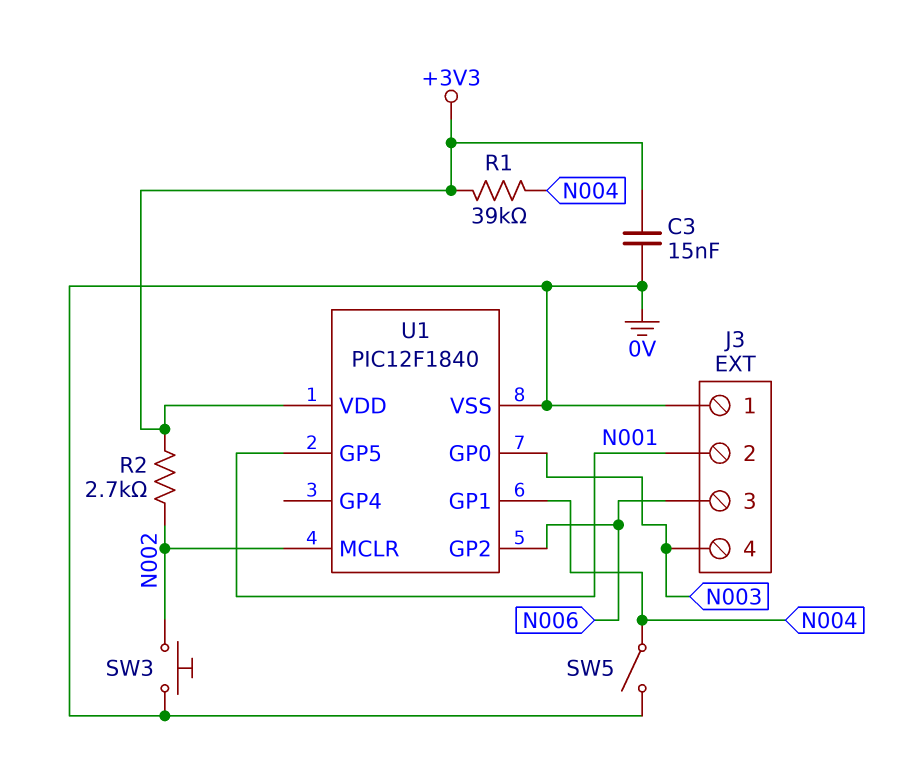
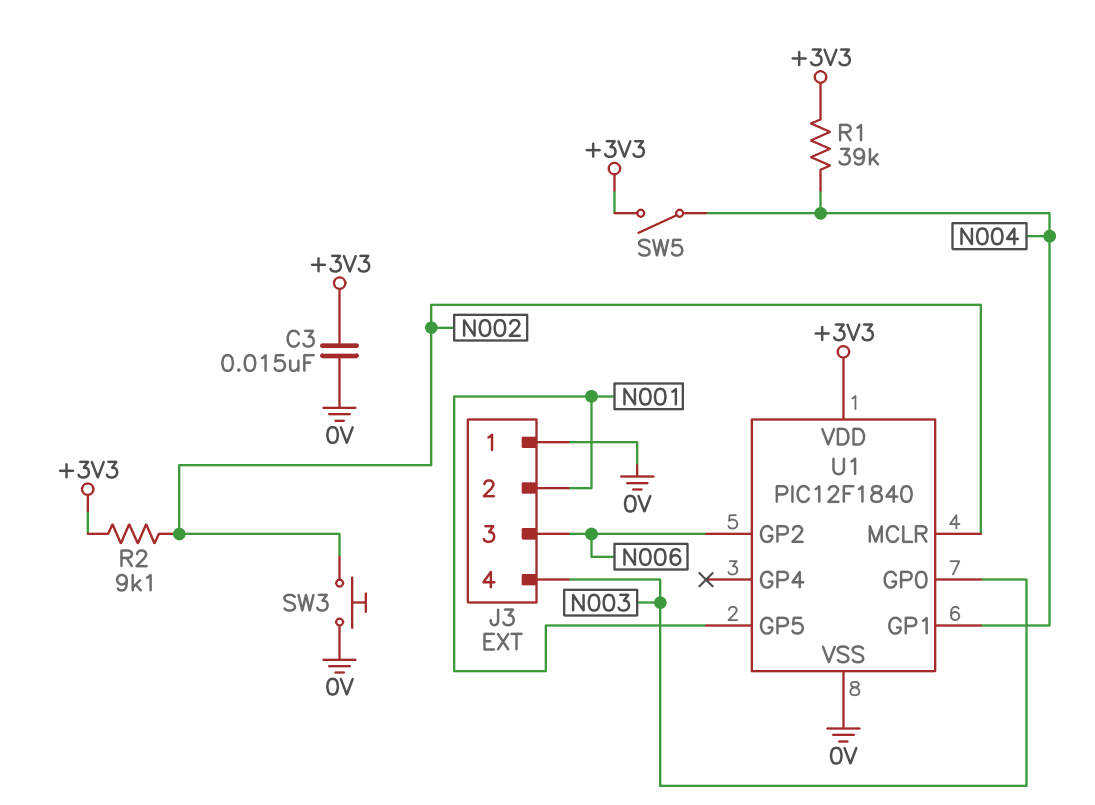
R2: 2.7k (+3V3, N002) -> 9.1k (+3V3, N002)
SW5: switch (0V, N004) -> switch (+3V3, N004)

